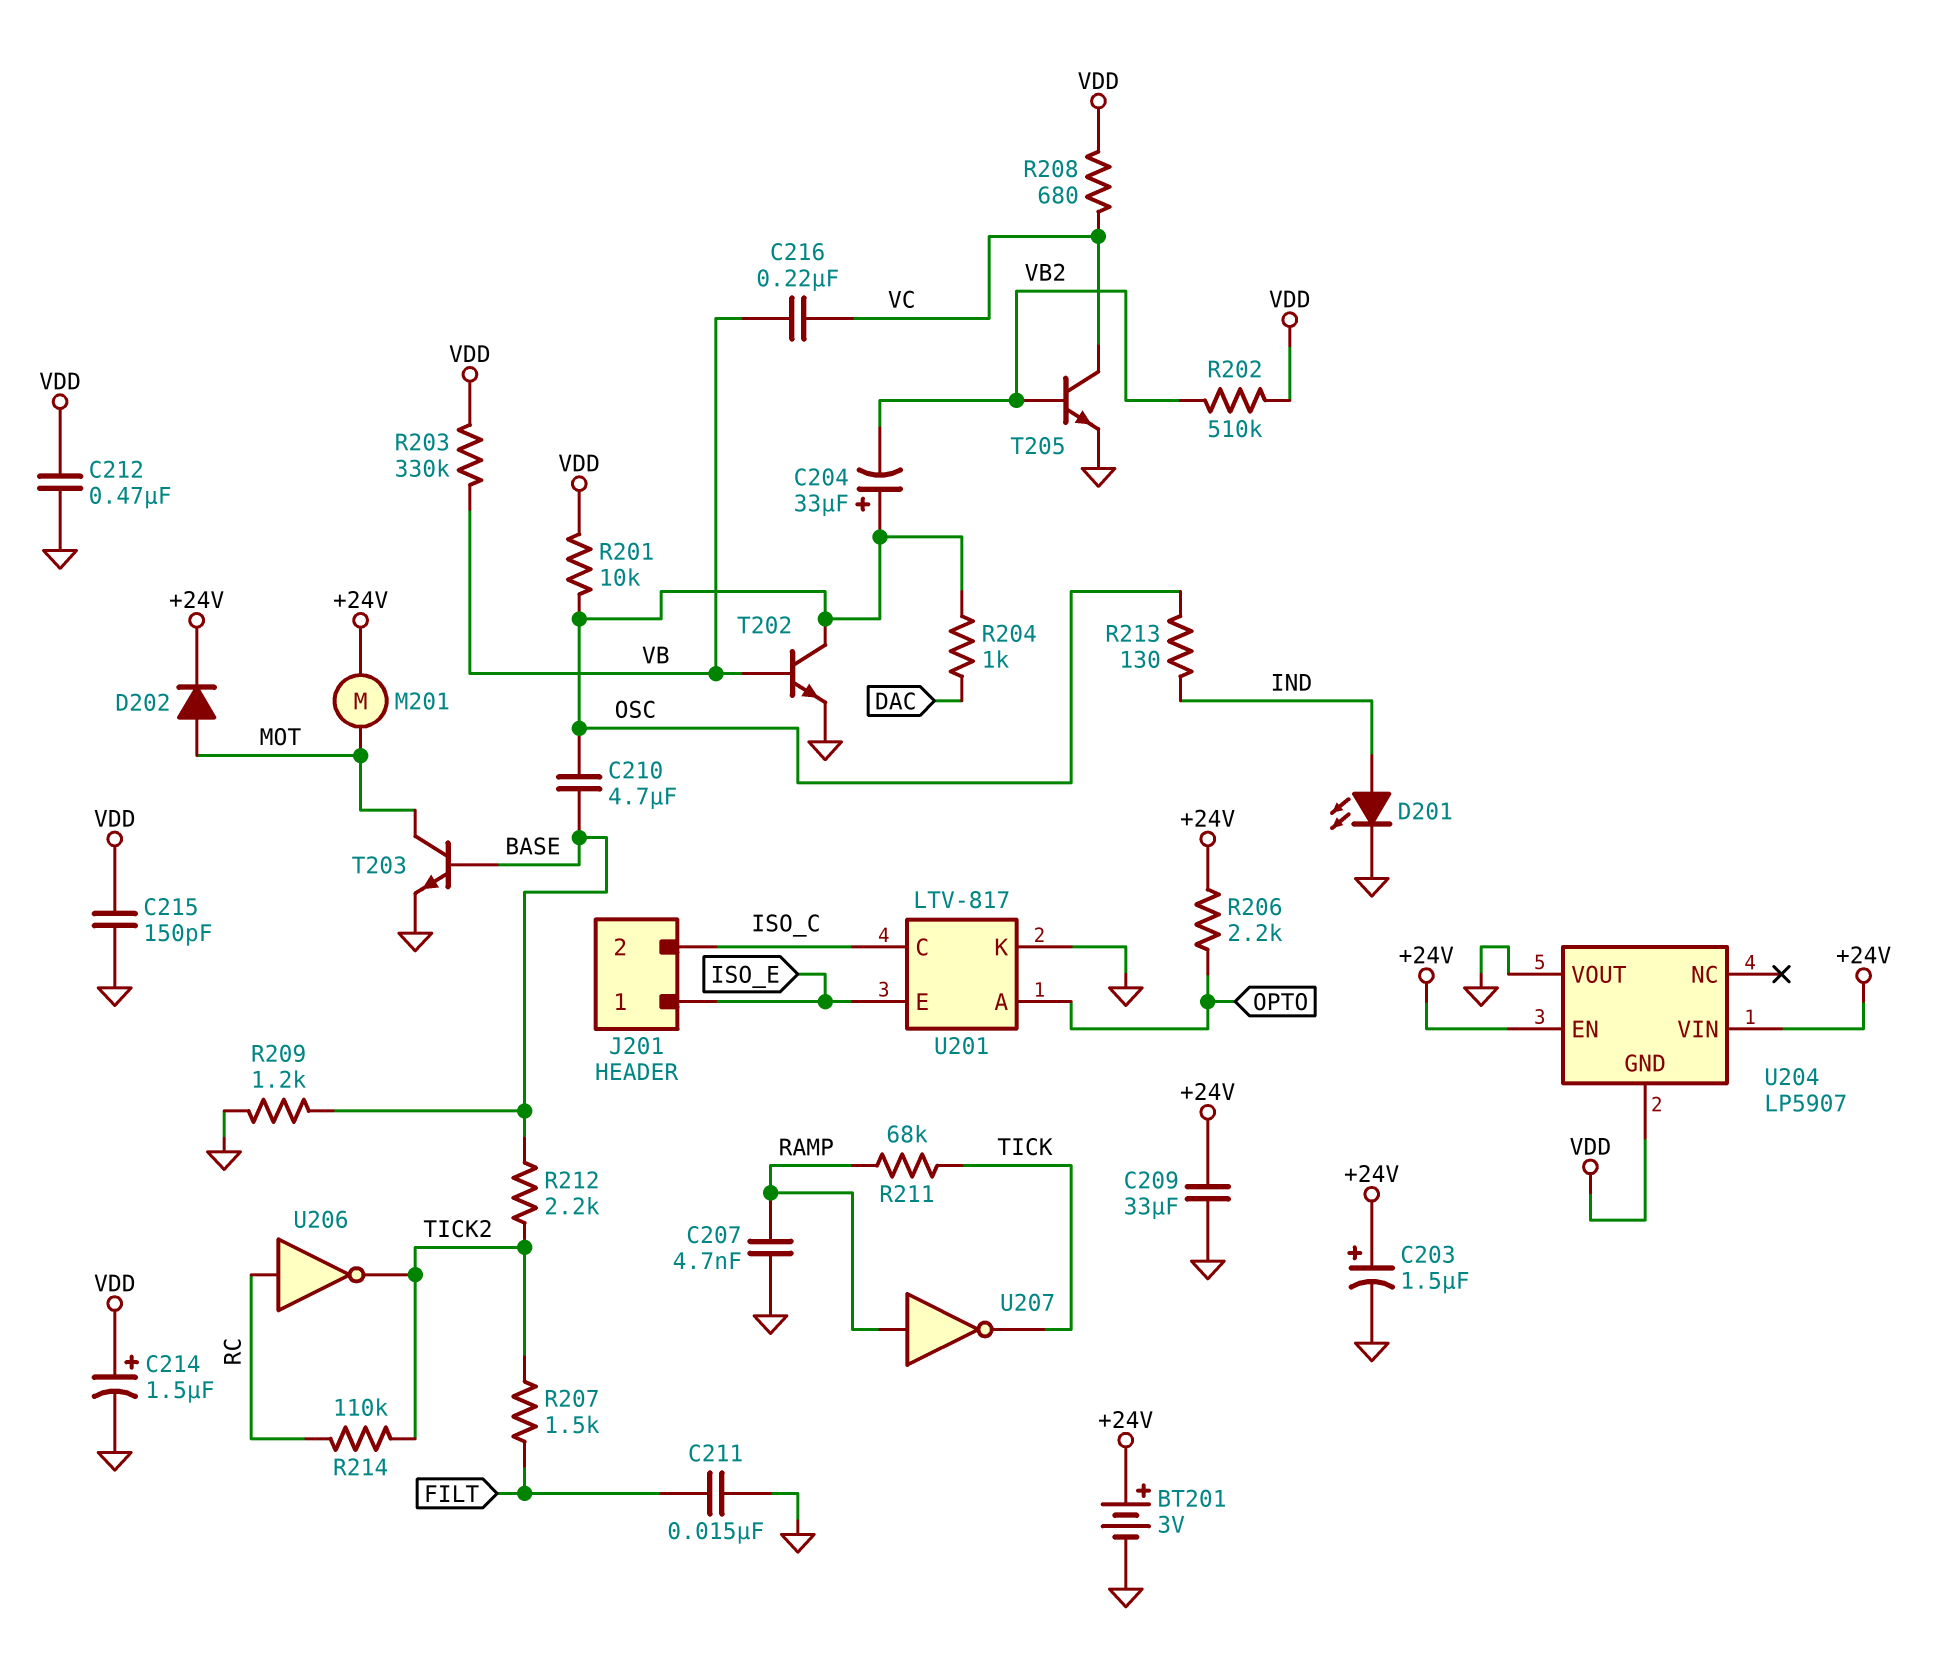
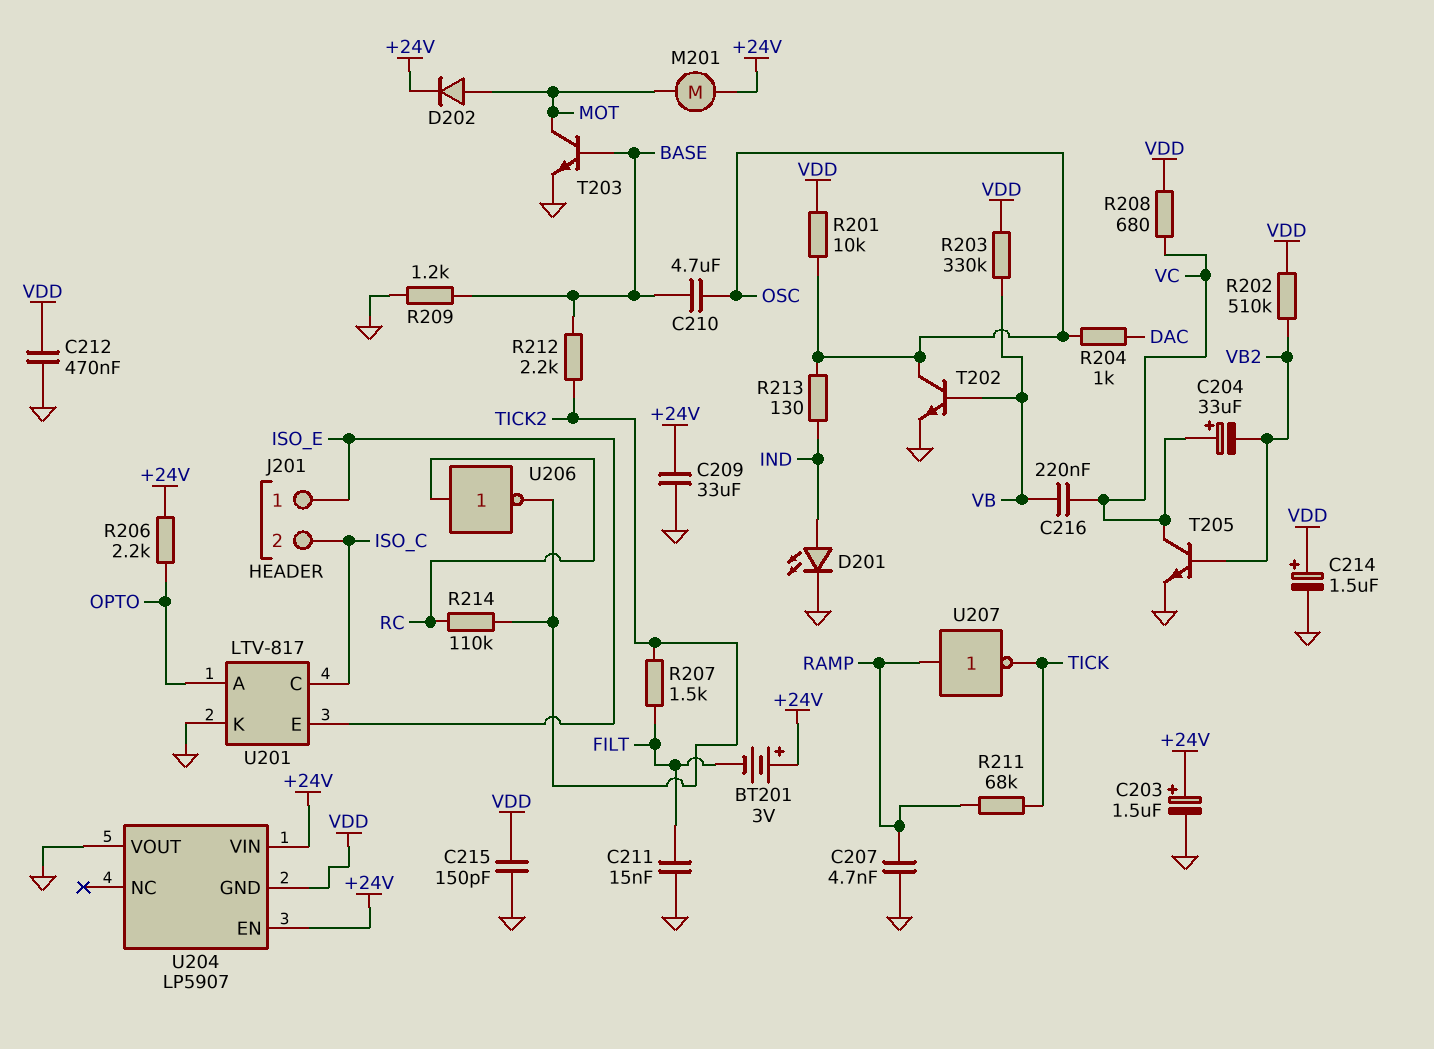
BT201: 3V (plus +24V, minus GND) -> 3V (plus +24V, minus FILT)
C204: 33uF (plus OSC, minus VB2) -> 33uF (plus VC, minus VB2)

